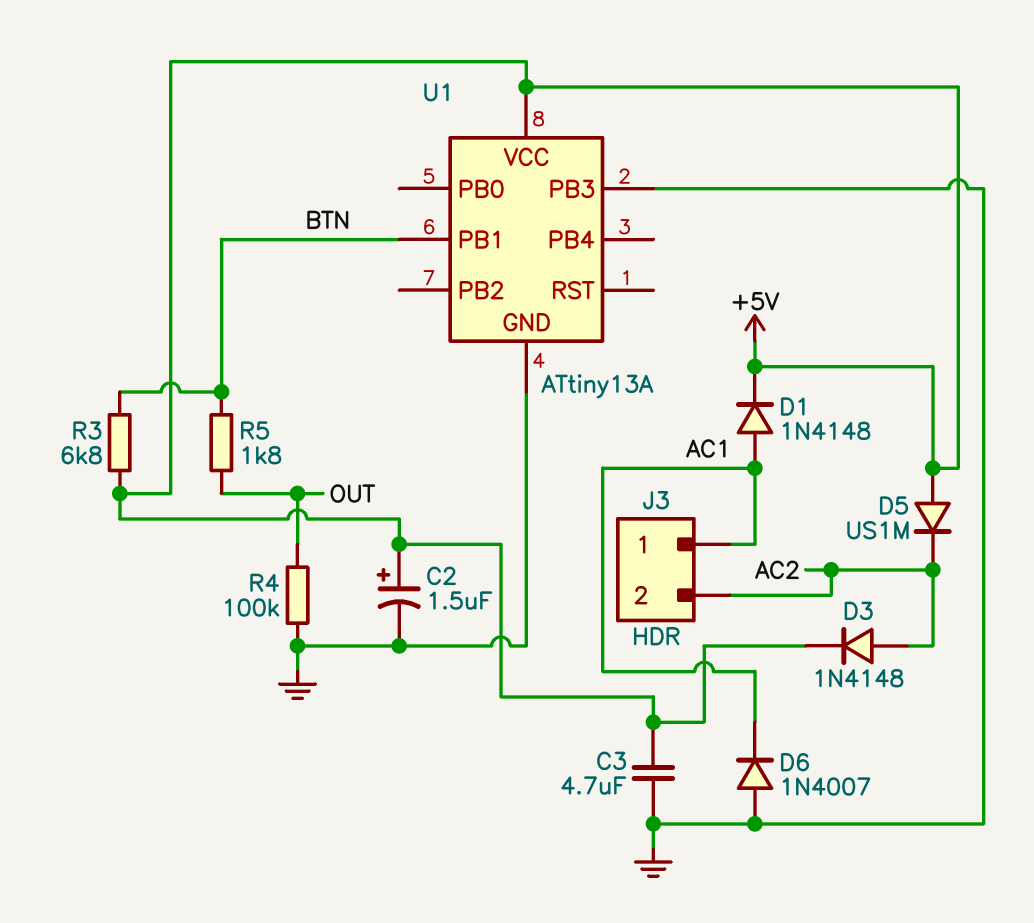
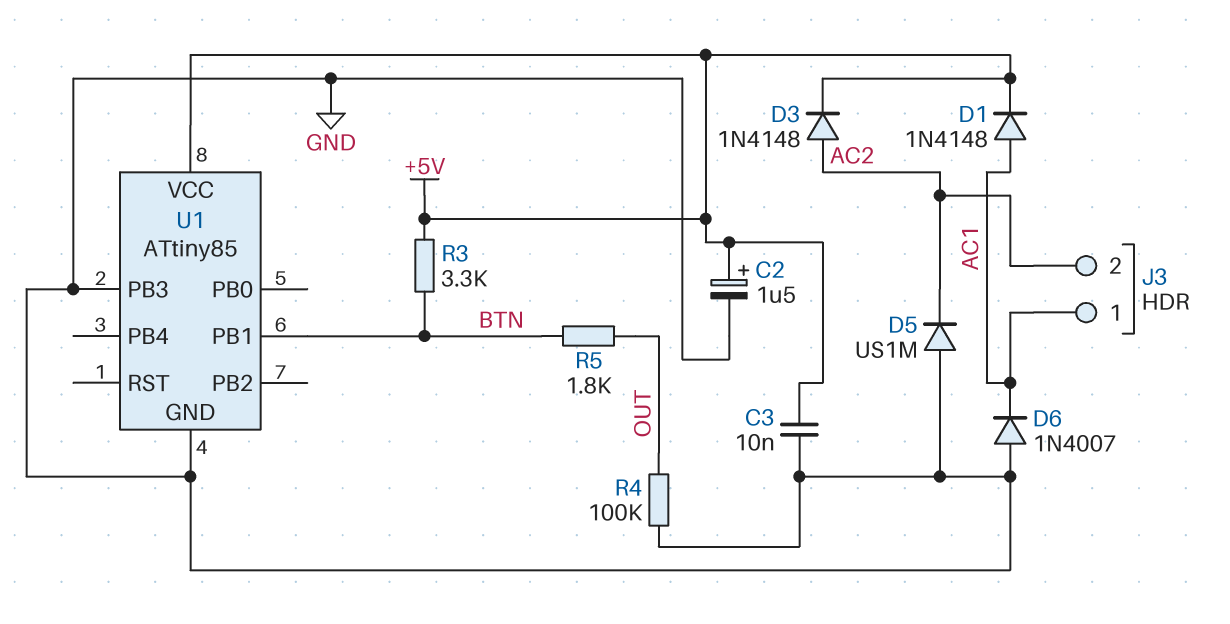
C3: 4.7uF (+5V, GND) -> 10nF (+5V, GND)
D5: diode US1M (A +5V, K AC2) -> diode US1M (A GND, K AC2)
R3: 6.8k (+5V, BTN) -> 3.3k (+5V, BTN)
U1: ATtiny13A -> ATtiny85

